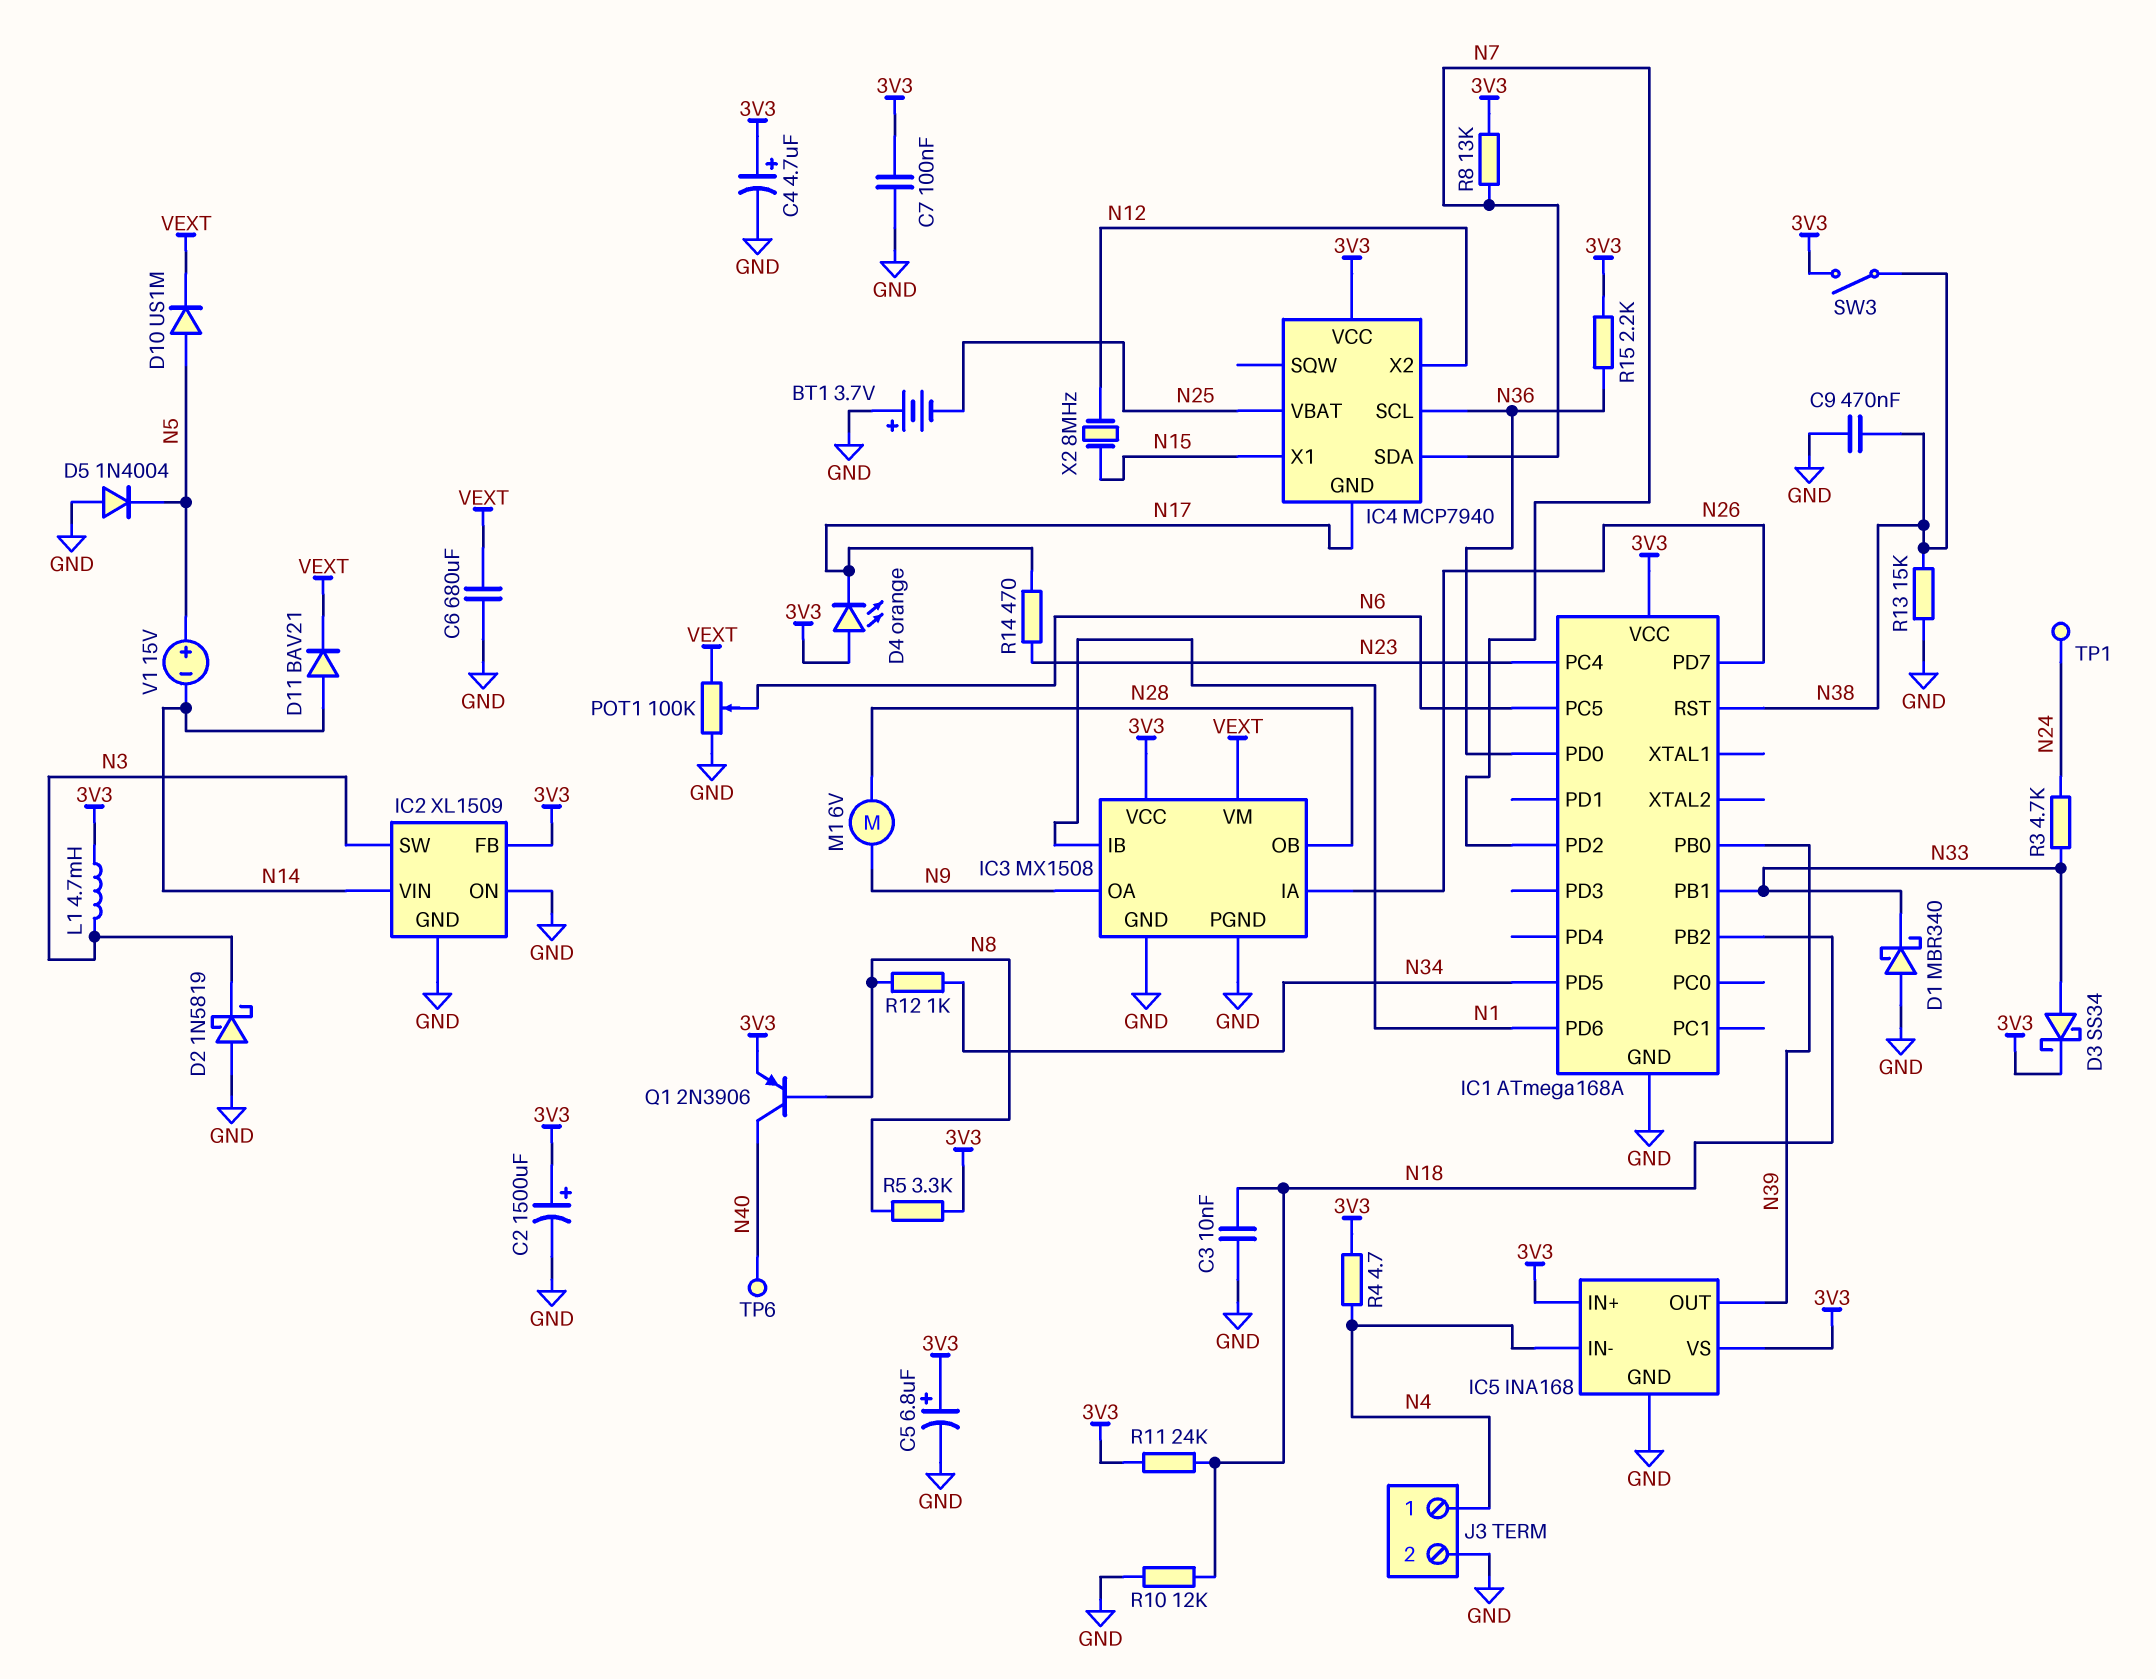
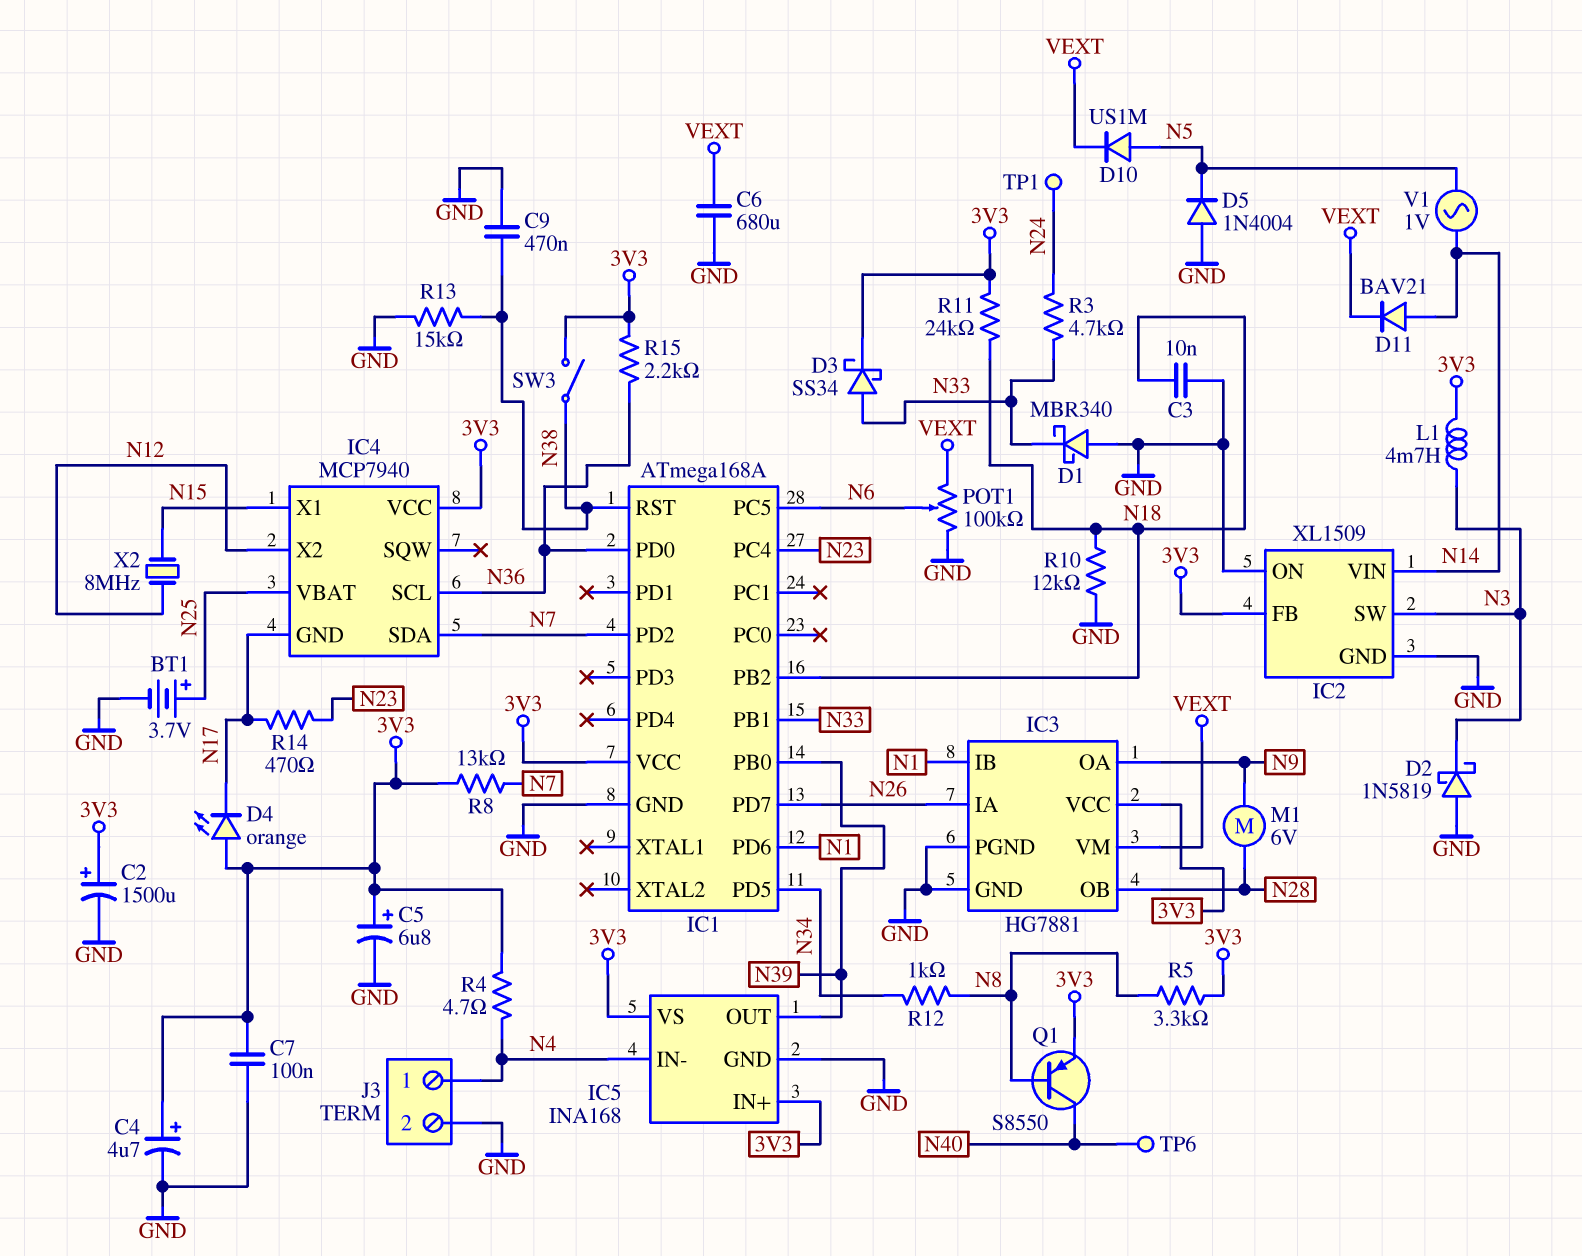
BT1: 3.7V (plus GND, minus N25) -> 3.7V (plus N25, minus GND)
IC3: MX1508 -> HG7881
Q1: PNP 2N3906 (B N8, C N40, E 3V3) -> PNP S8550 (B N8, C N40, E 3V3)
V1: 15V (plus N5, minus N14) -> AC 1V (N5, N14)

